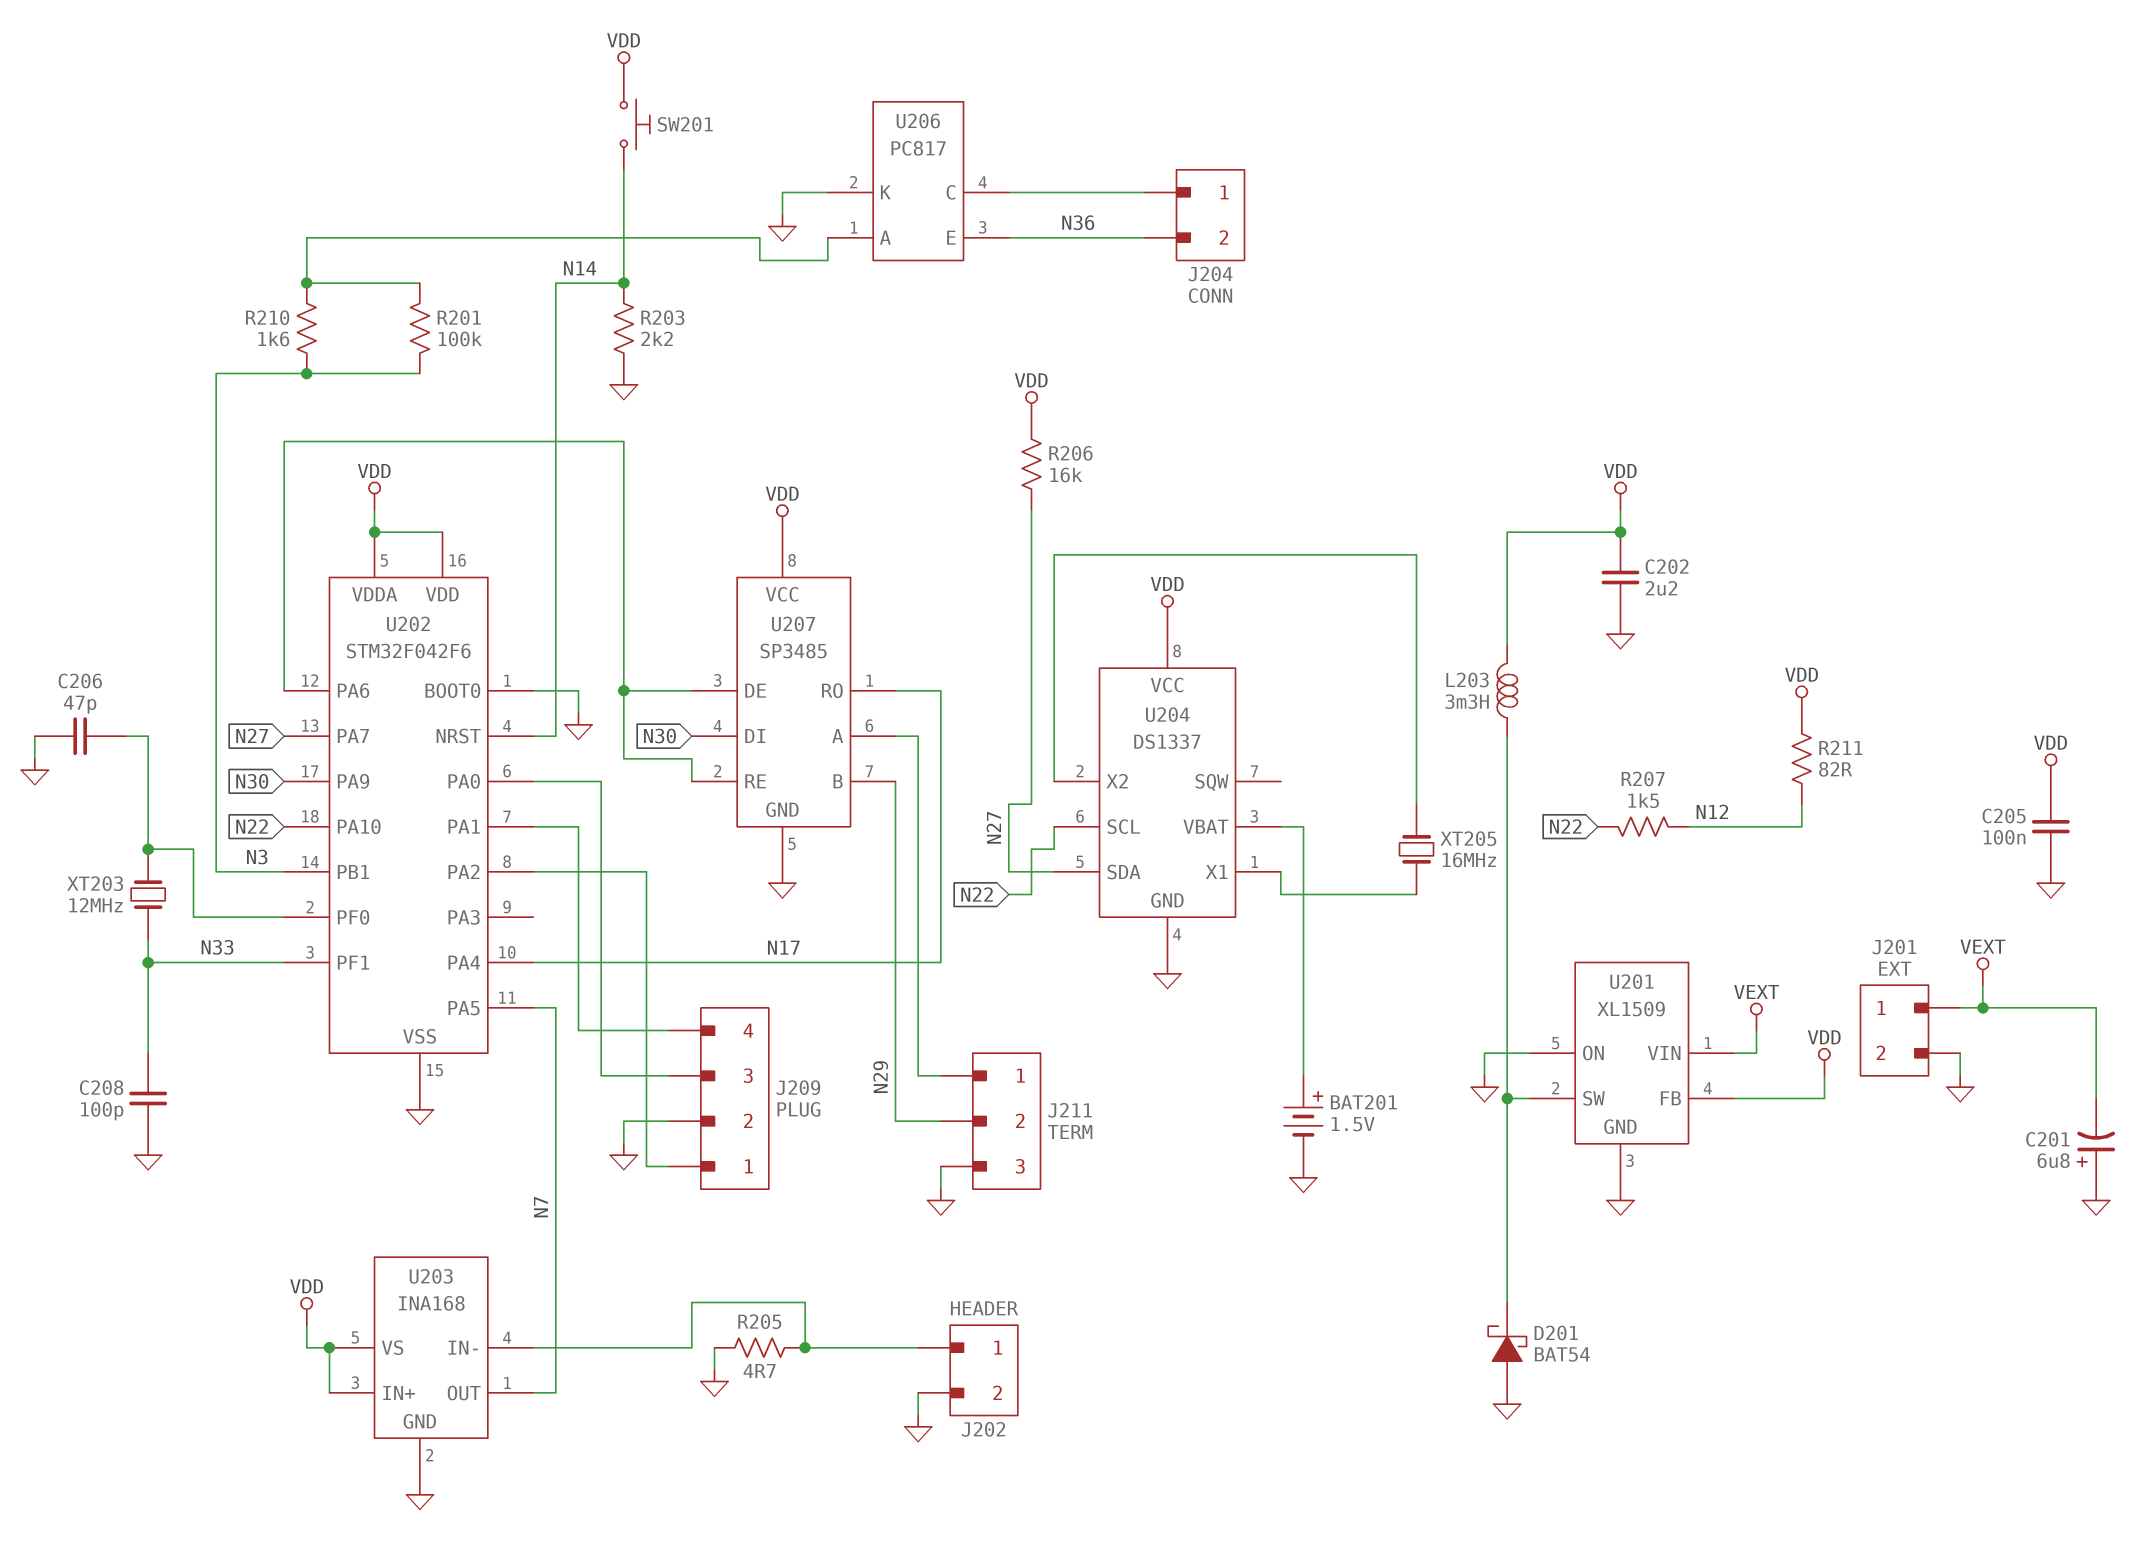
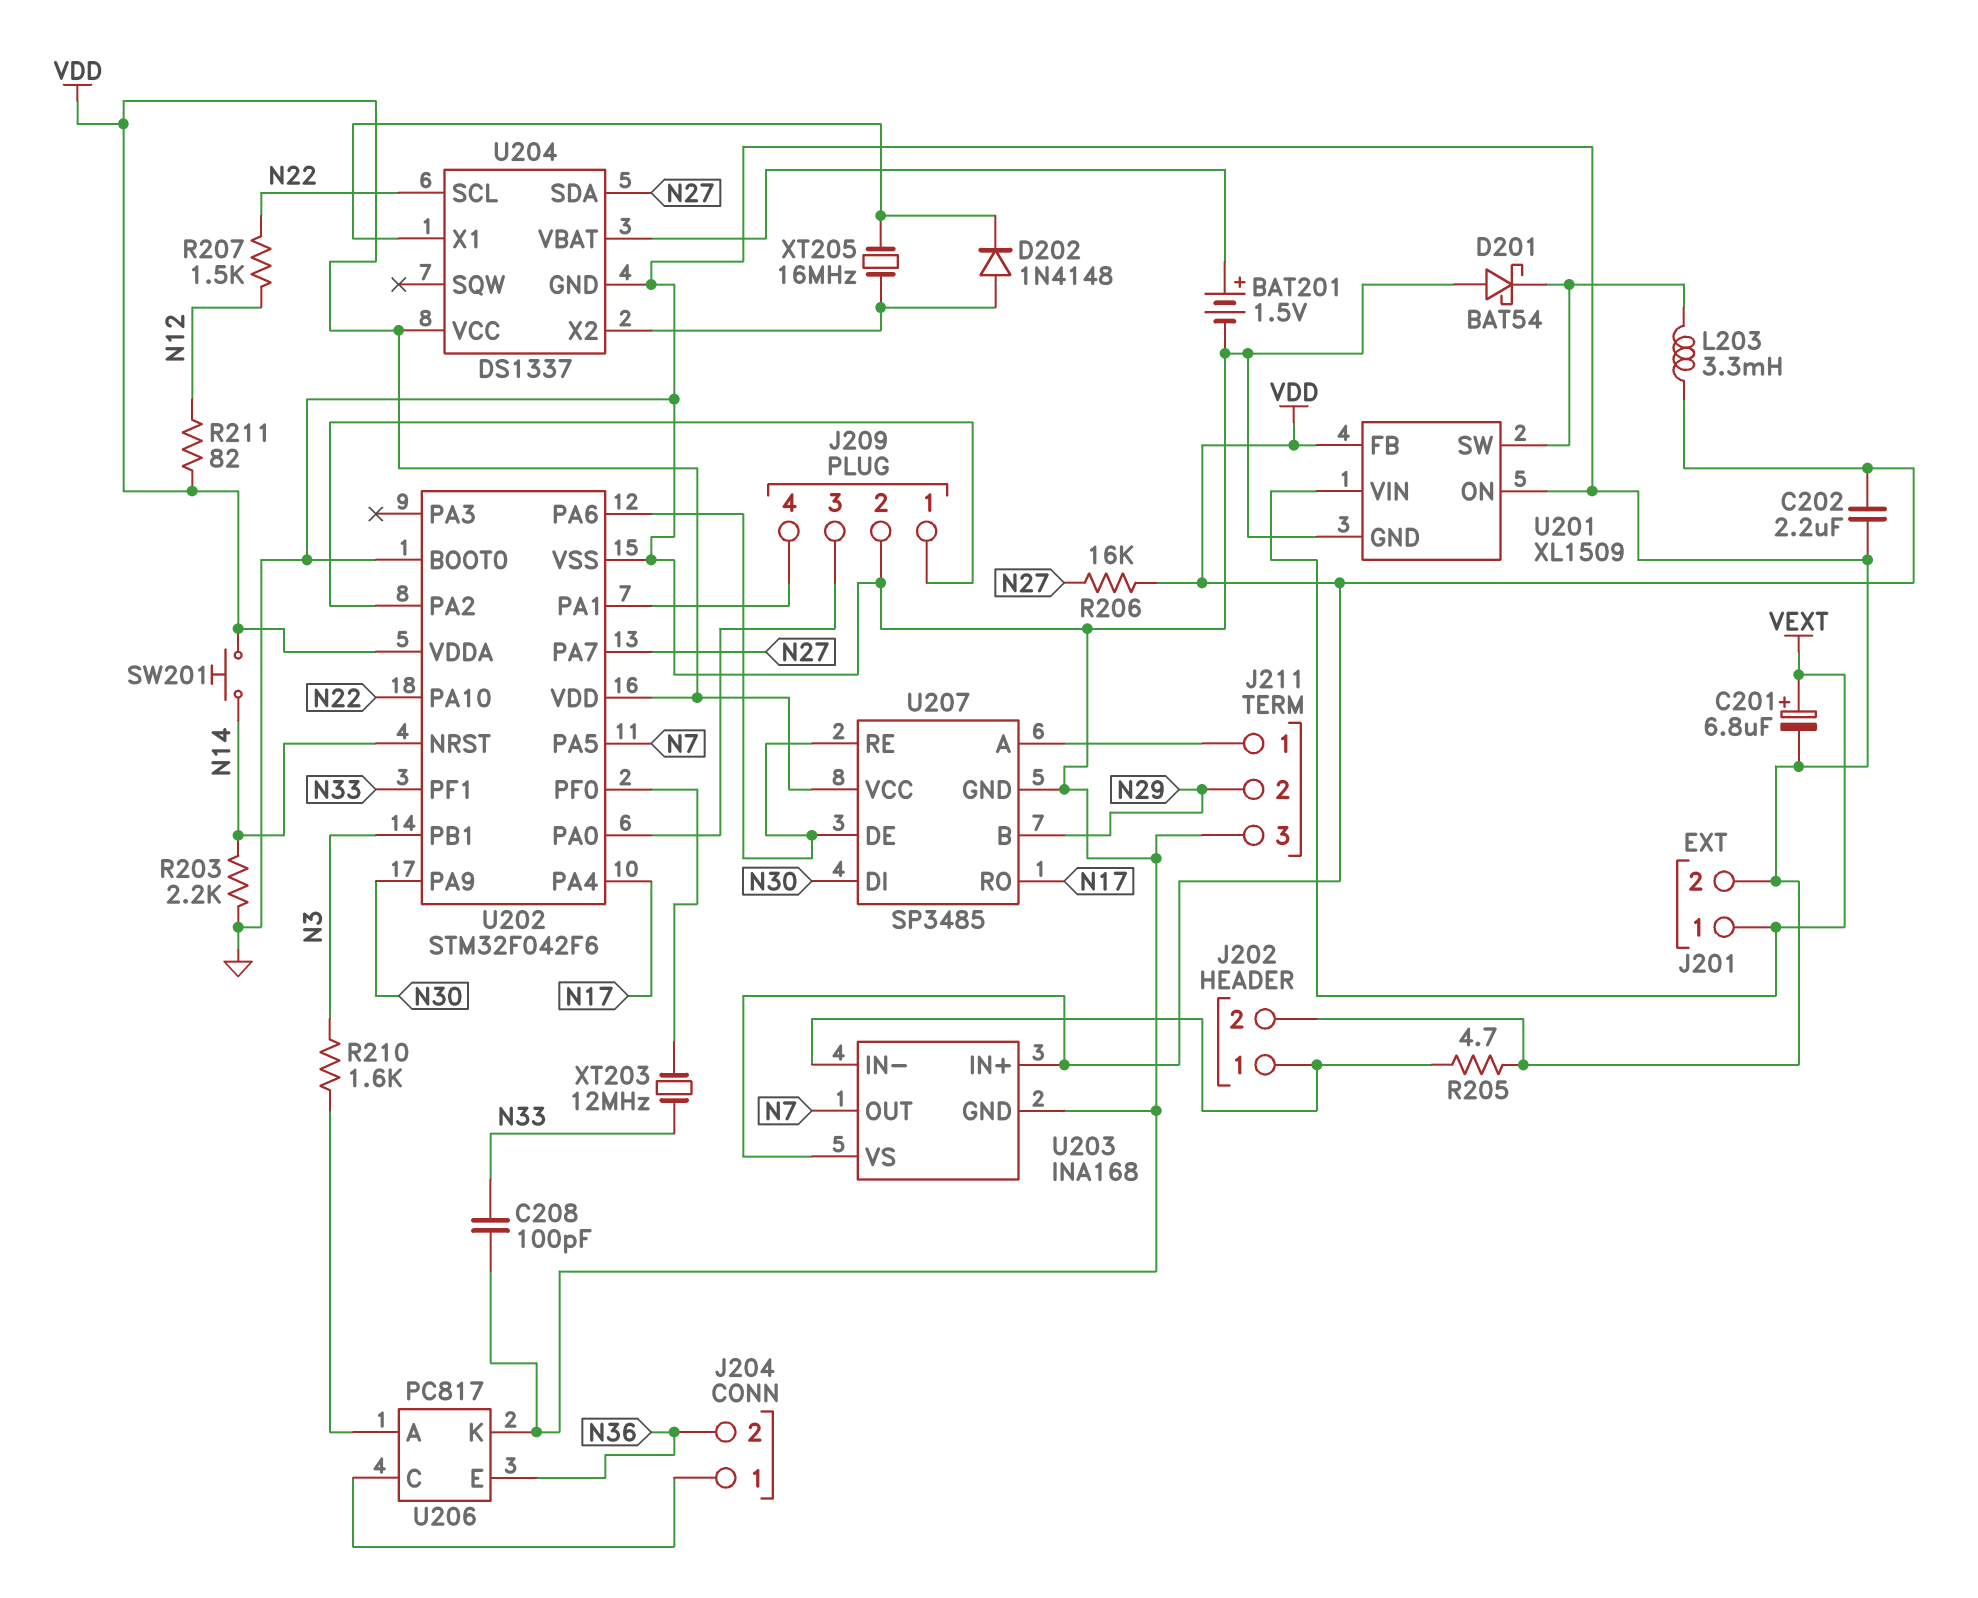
C201: 6.8uF (plus GND, minus VEXT) -> 6.8uF (plus VEXT, minus GND)
C205: 100nF (GND, VDD) -> none
C206: 47pF (GND, U202/PF0) -> none
D202: none -> diode 1N4148 (A U204/X2, K U204/X1)
R201: 100k (N3, U206/A) -> none

